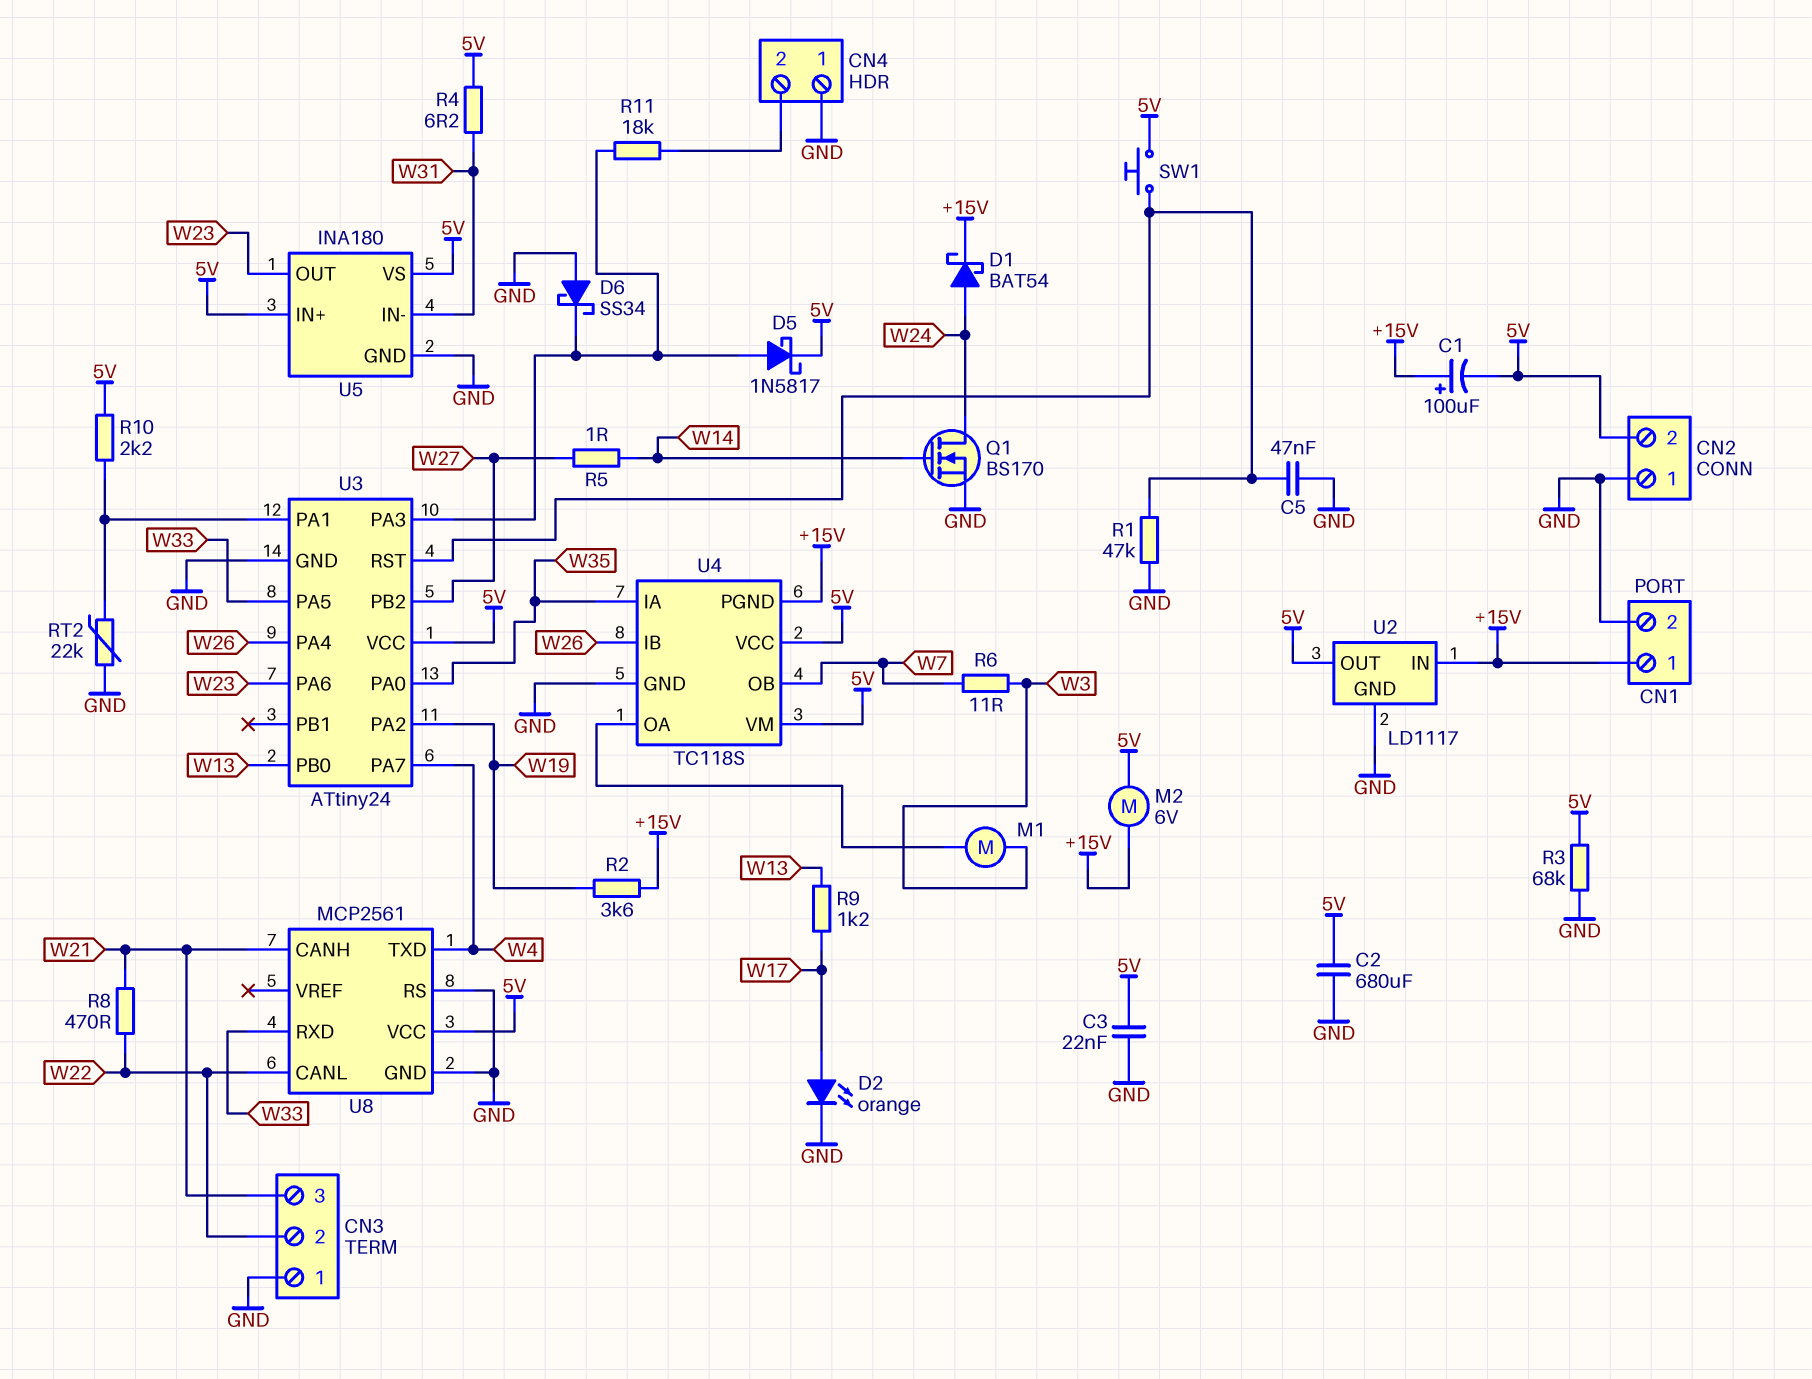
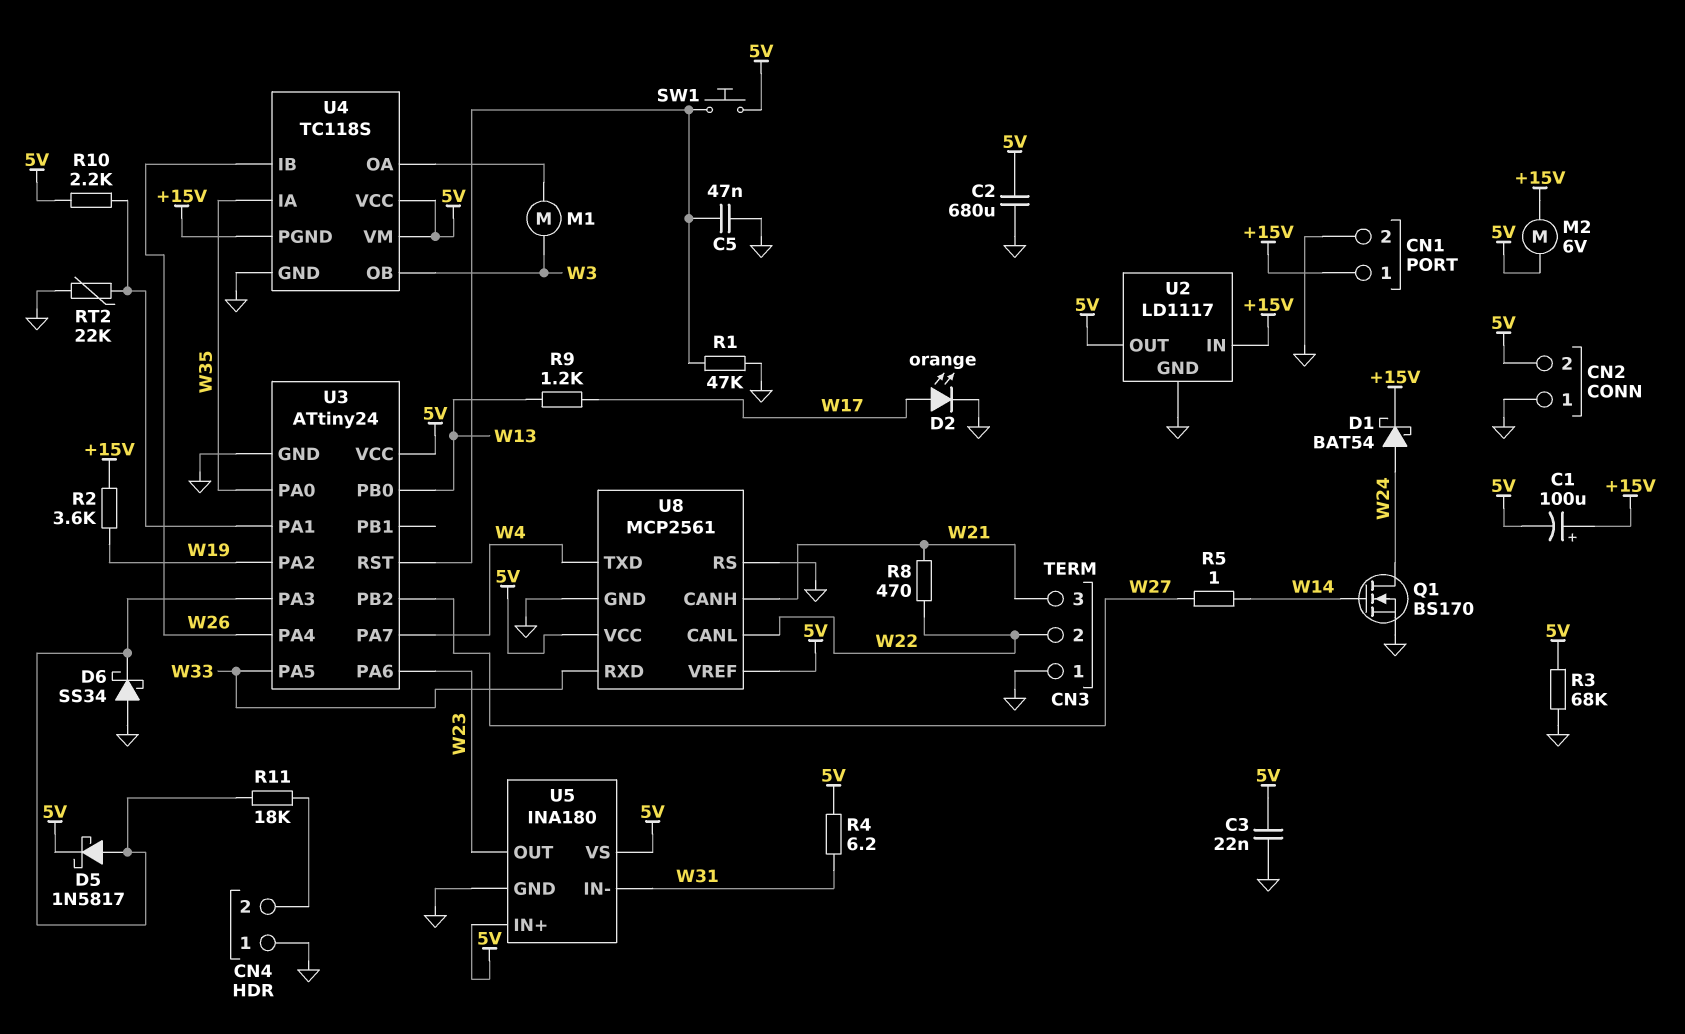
R6: 11 (W3, W7) -> none
U4 pin OB: W7 -> W3
U8 pin VREF: none -> 5V

